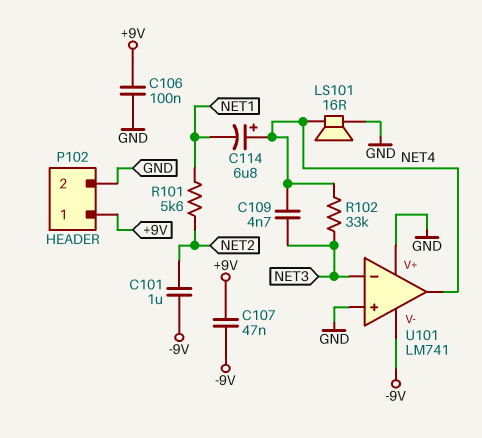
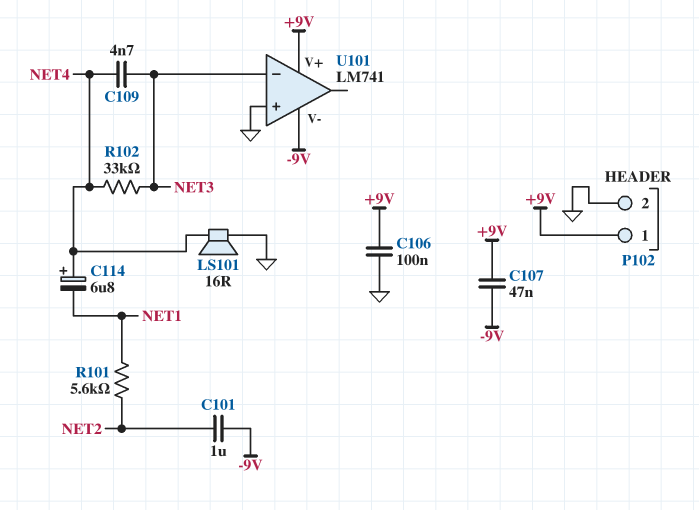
U101 pin V+: GND -> +9V
U101 pin out: NET4 -> none

